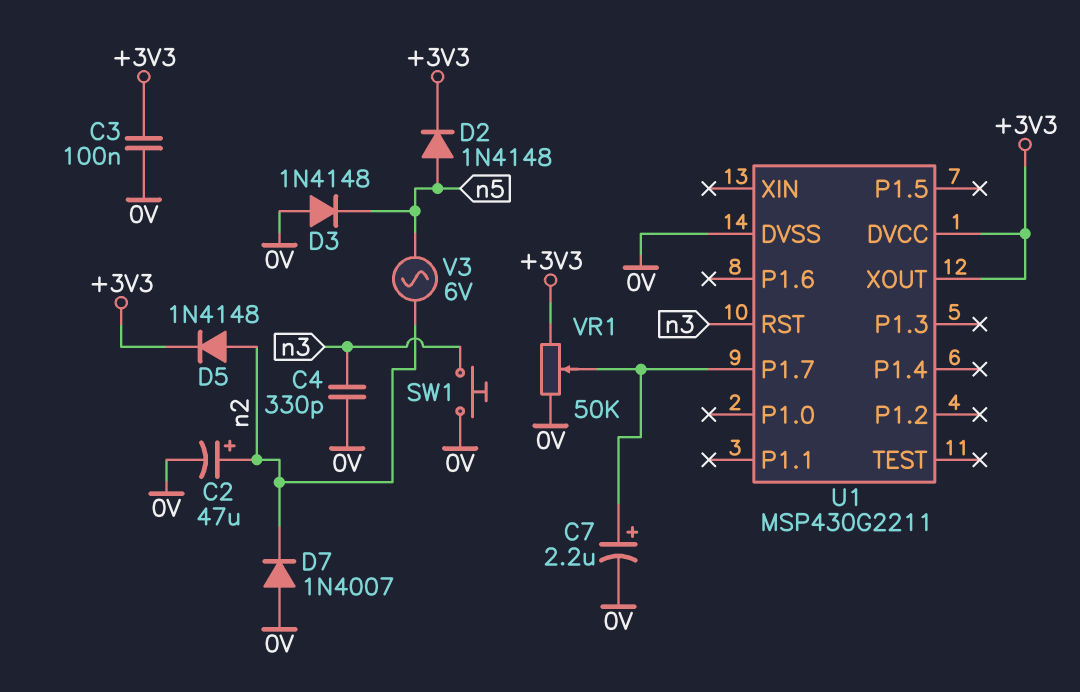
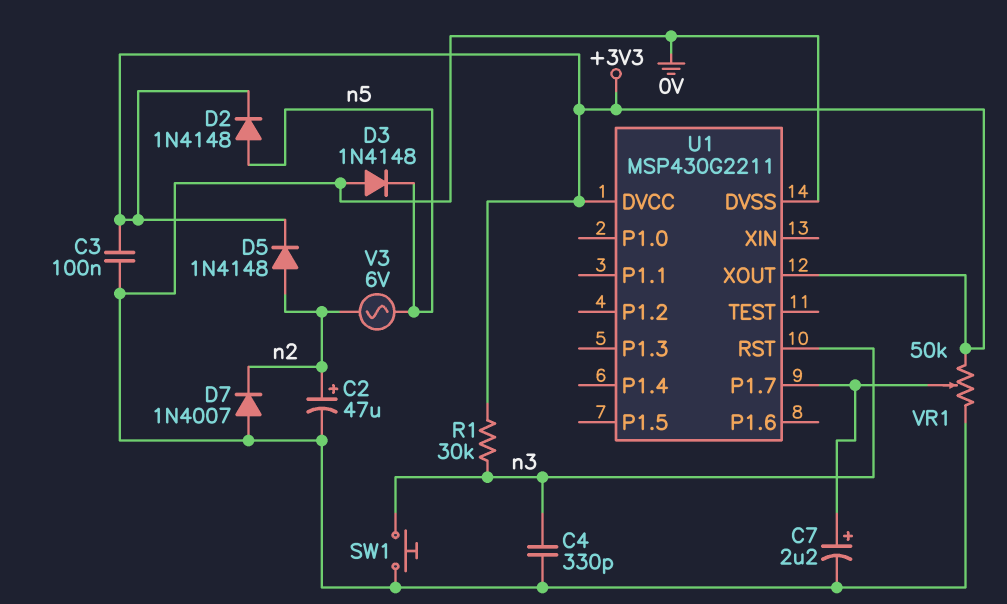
R1: none -> 30k (+3V3, n3)

